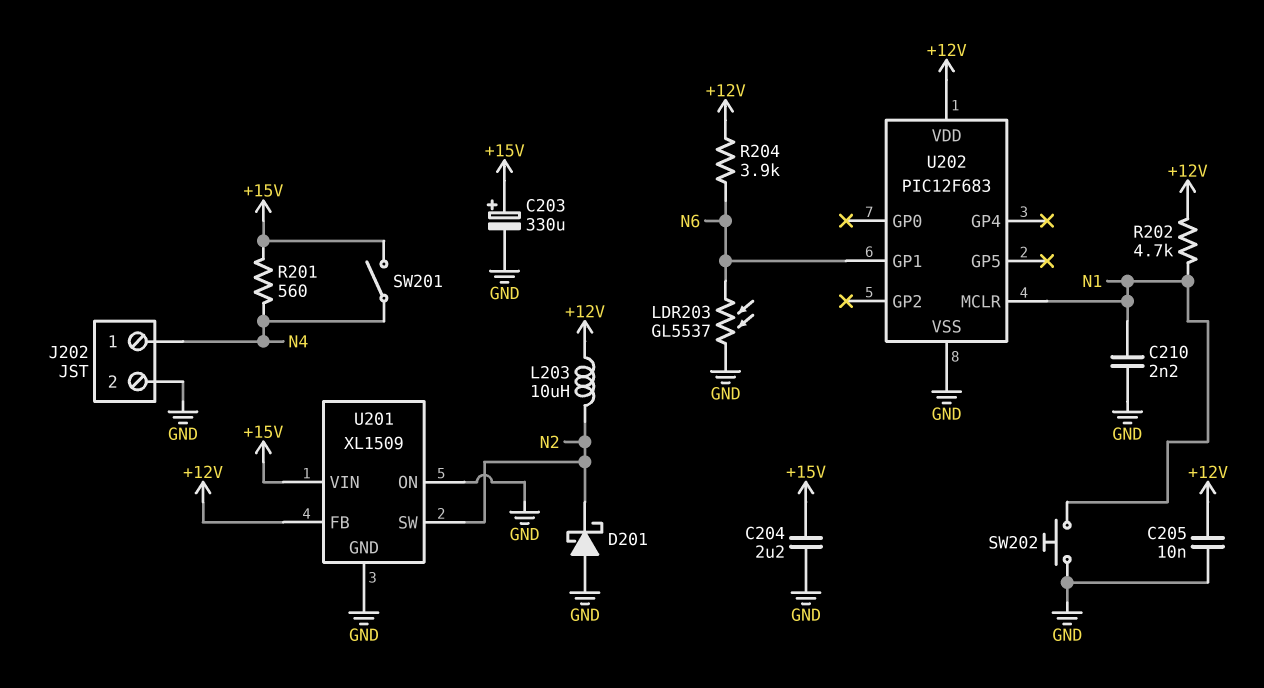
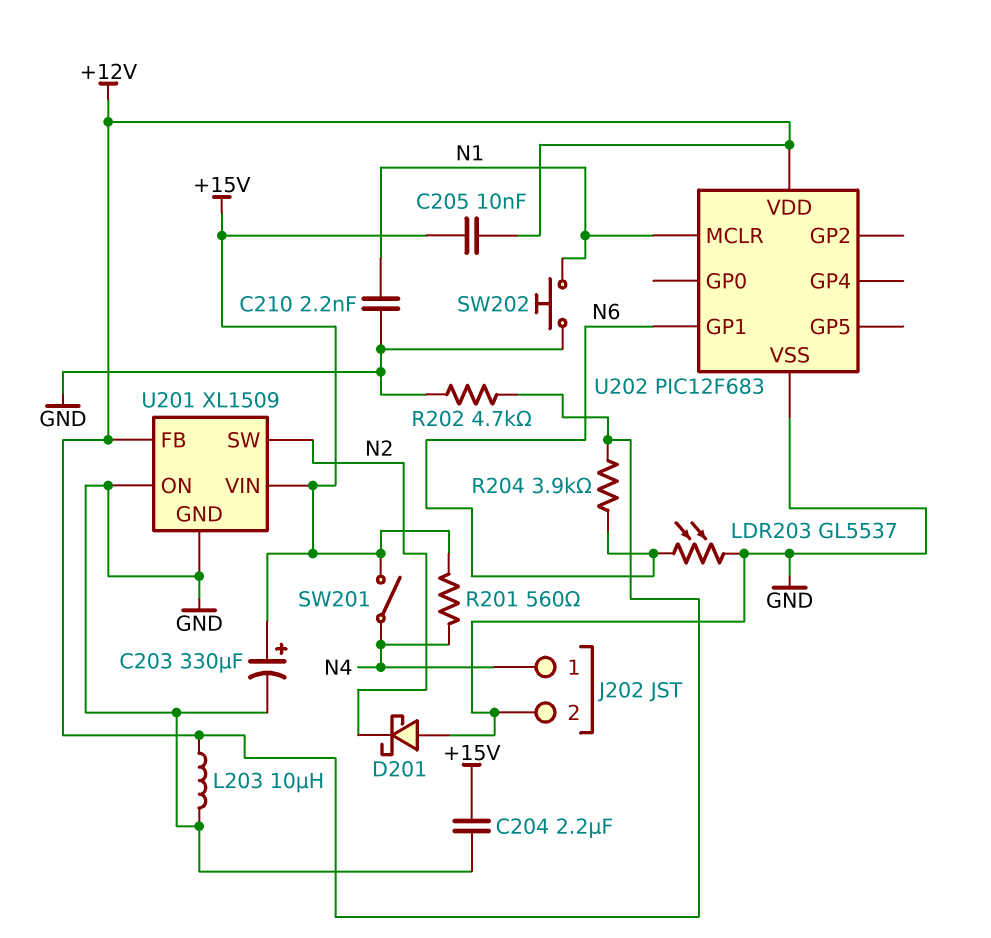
C205: 10nF (+12V, GND) -> 10nF (+12V, +15V)
L203: 10uH (+12V, N2) -> 10uH (+12V, GND)
R202: 4.7k (+12V, N1) -> 4.7k (+12V, GND)

